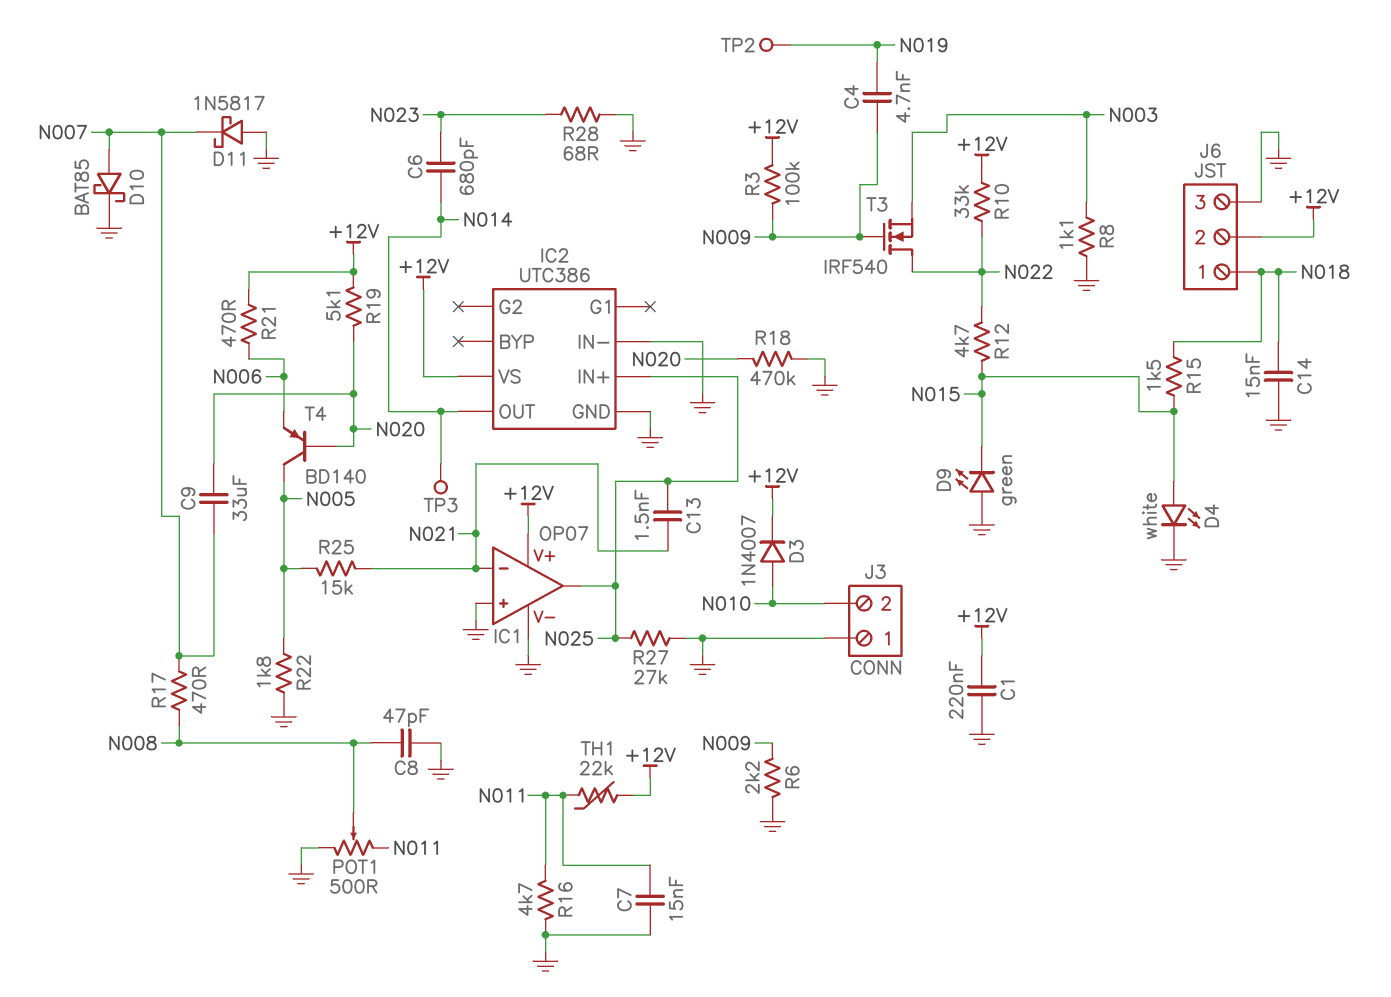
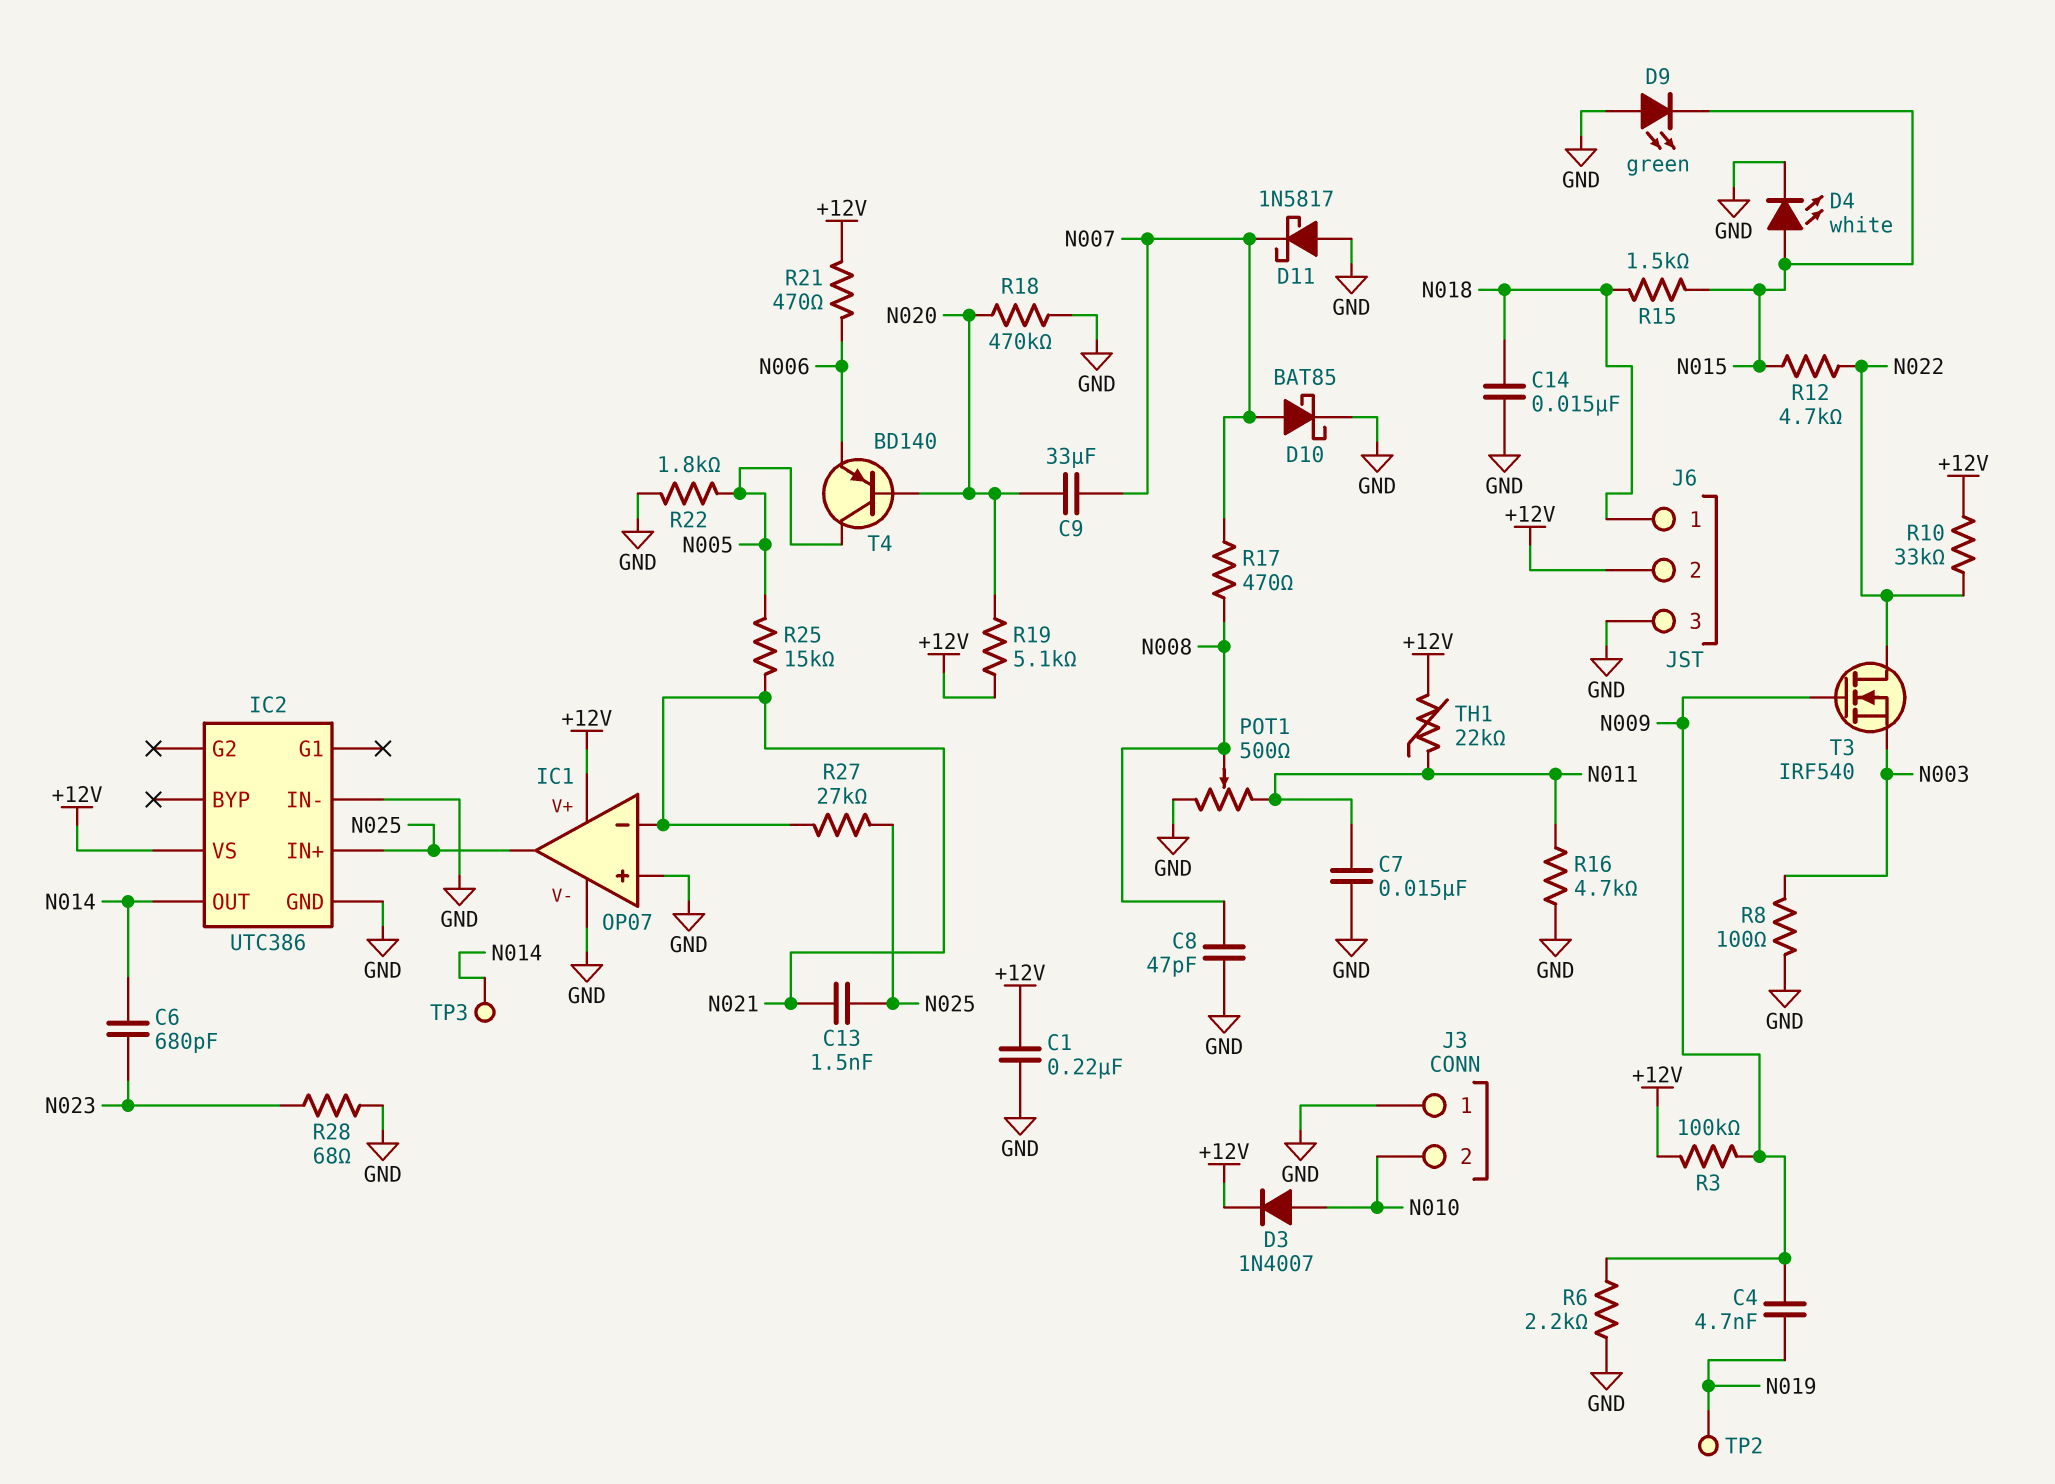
R8: 1.1k (GND, N003) -> 100 (GND, N003)
R27: 27k (GND, N025) -> 27k (N021, N025)

